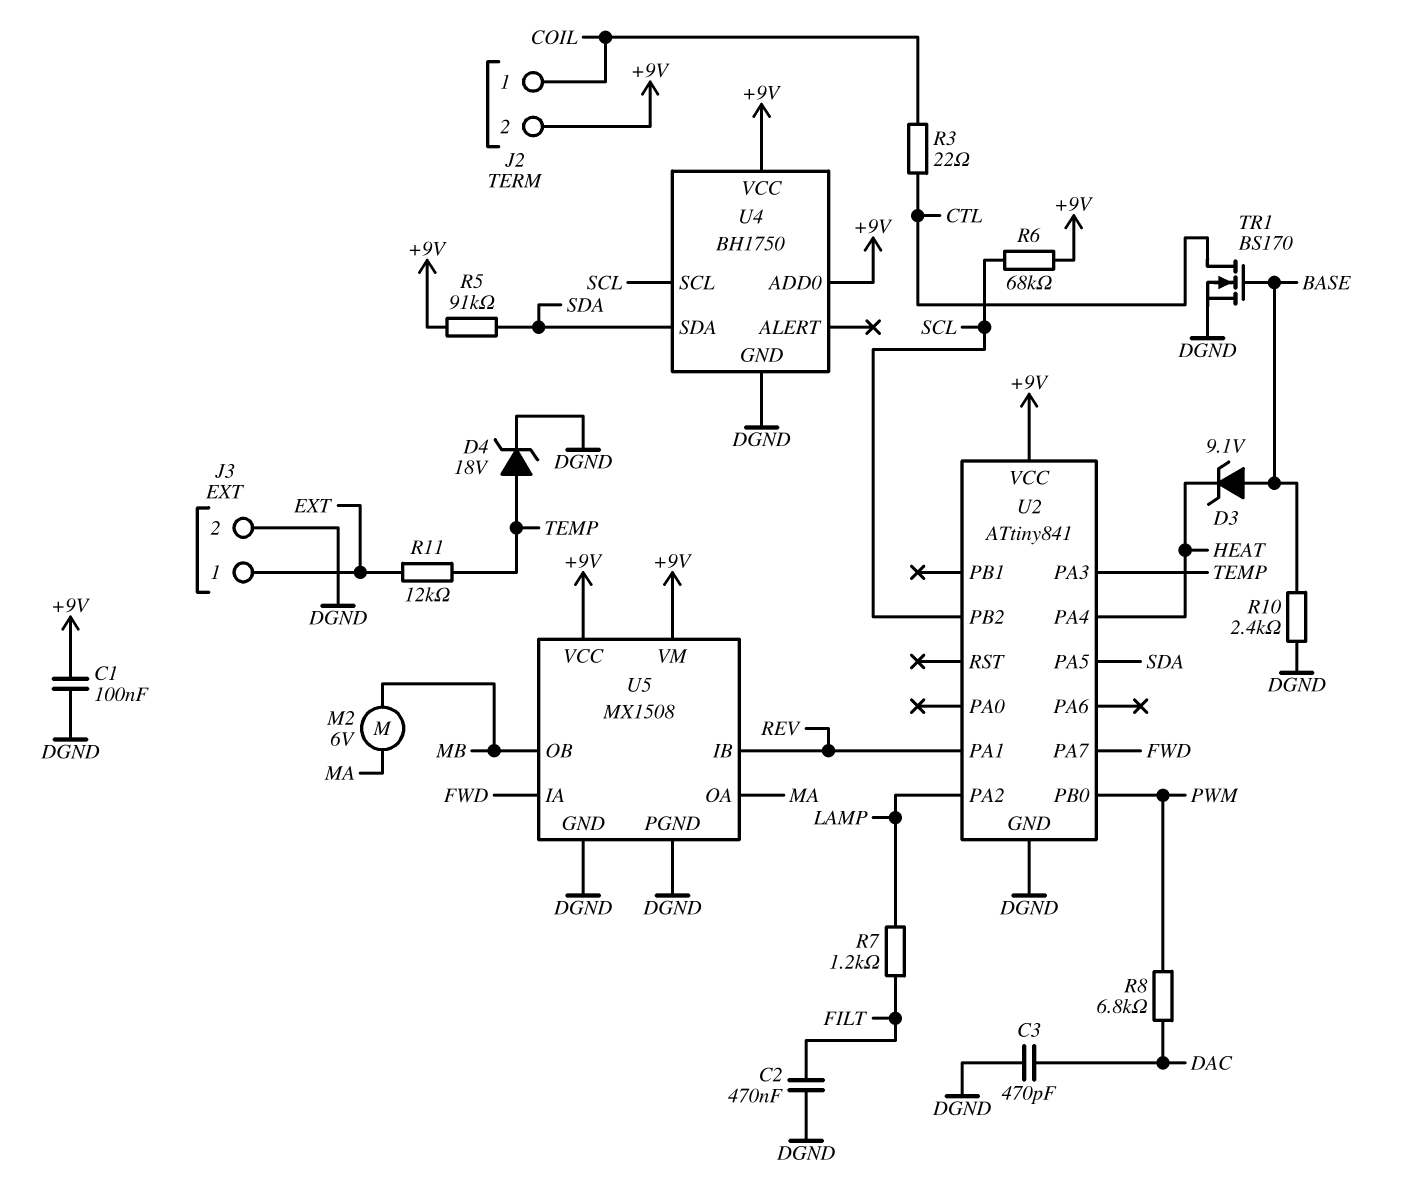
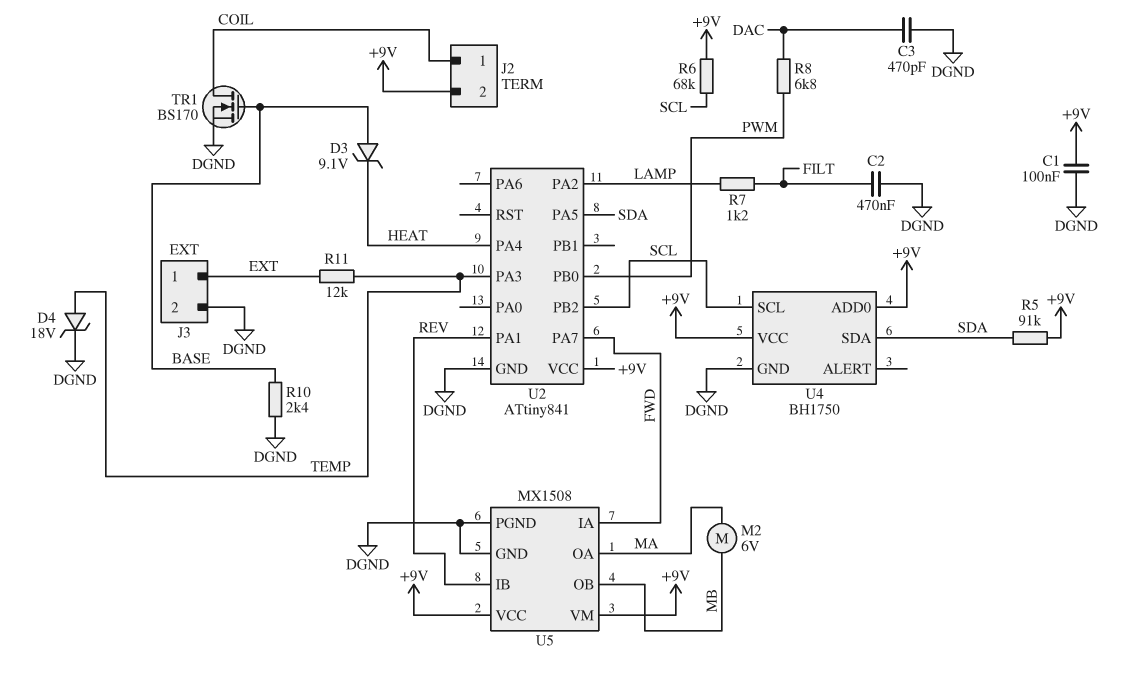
R3: 22 (COIL, CTL) -> none
TR1: NMOS BS170 (G BASE, D CTL, S DGND) -> NMOS BS170 (G BASE, D COIL, S DGND)

